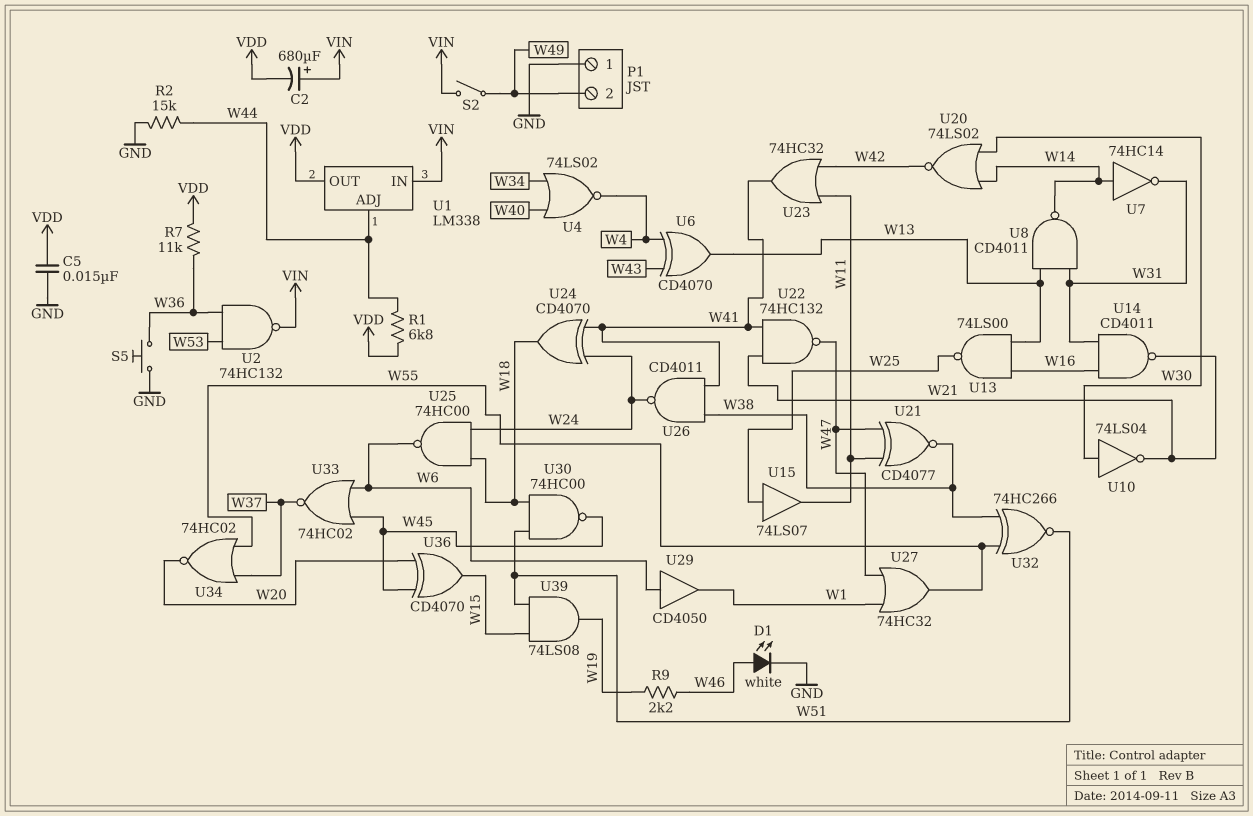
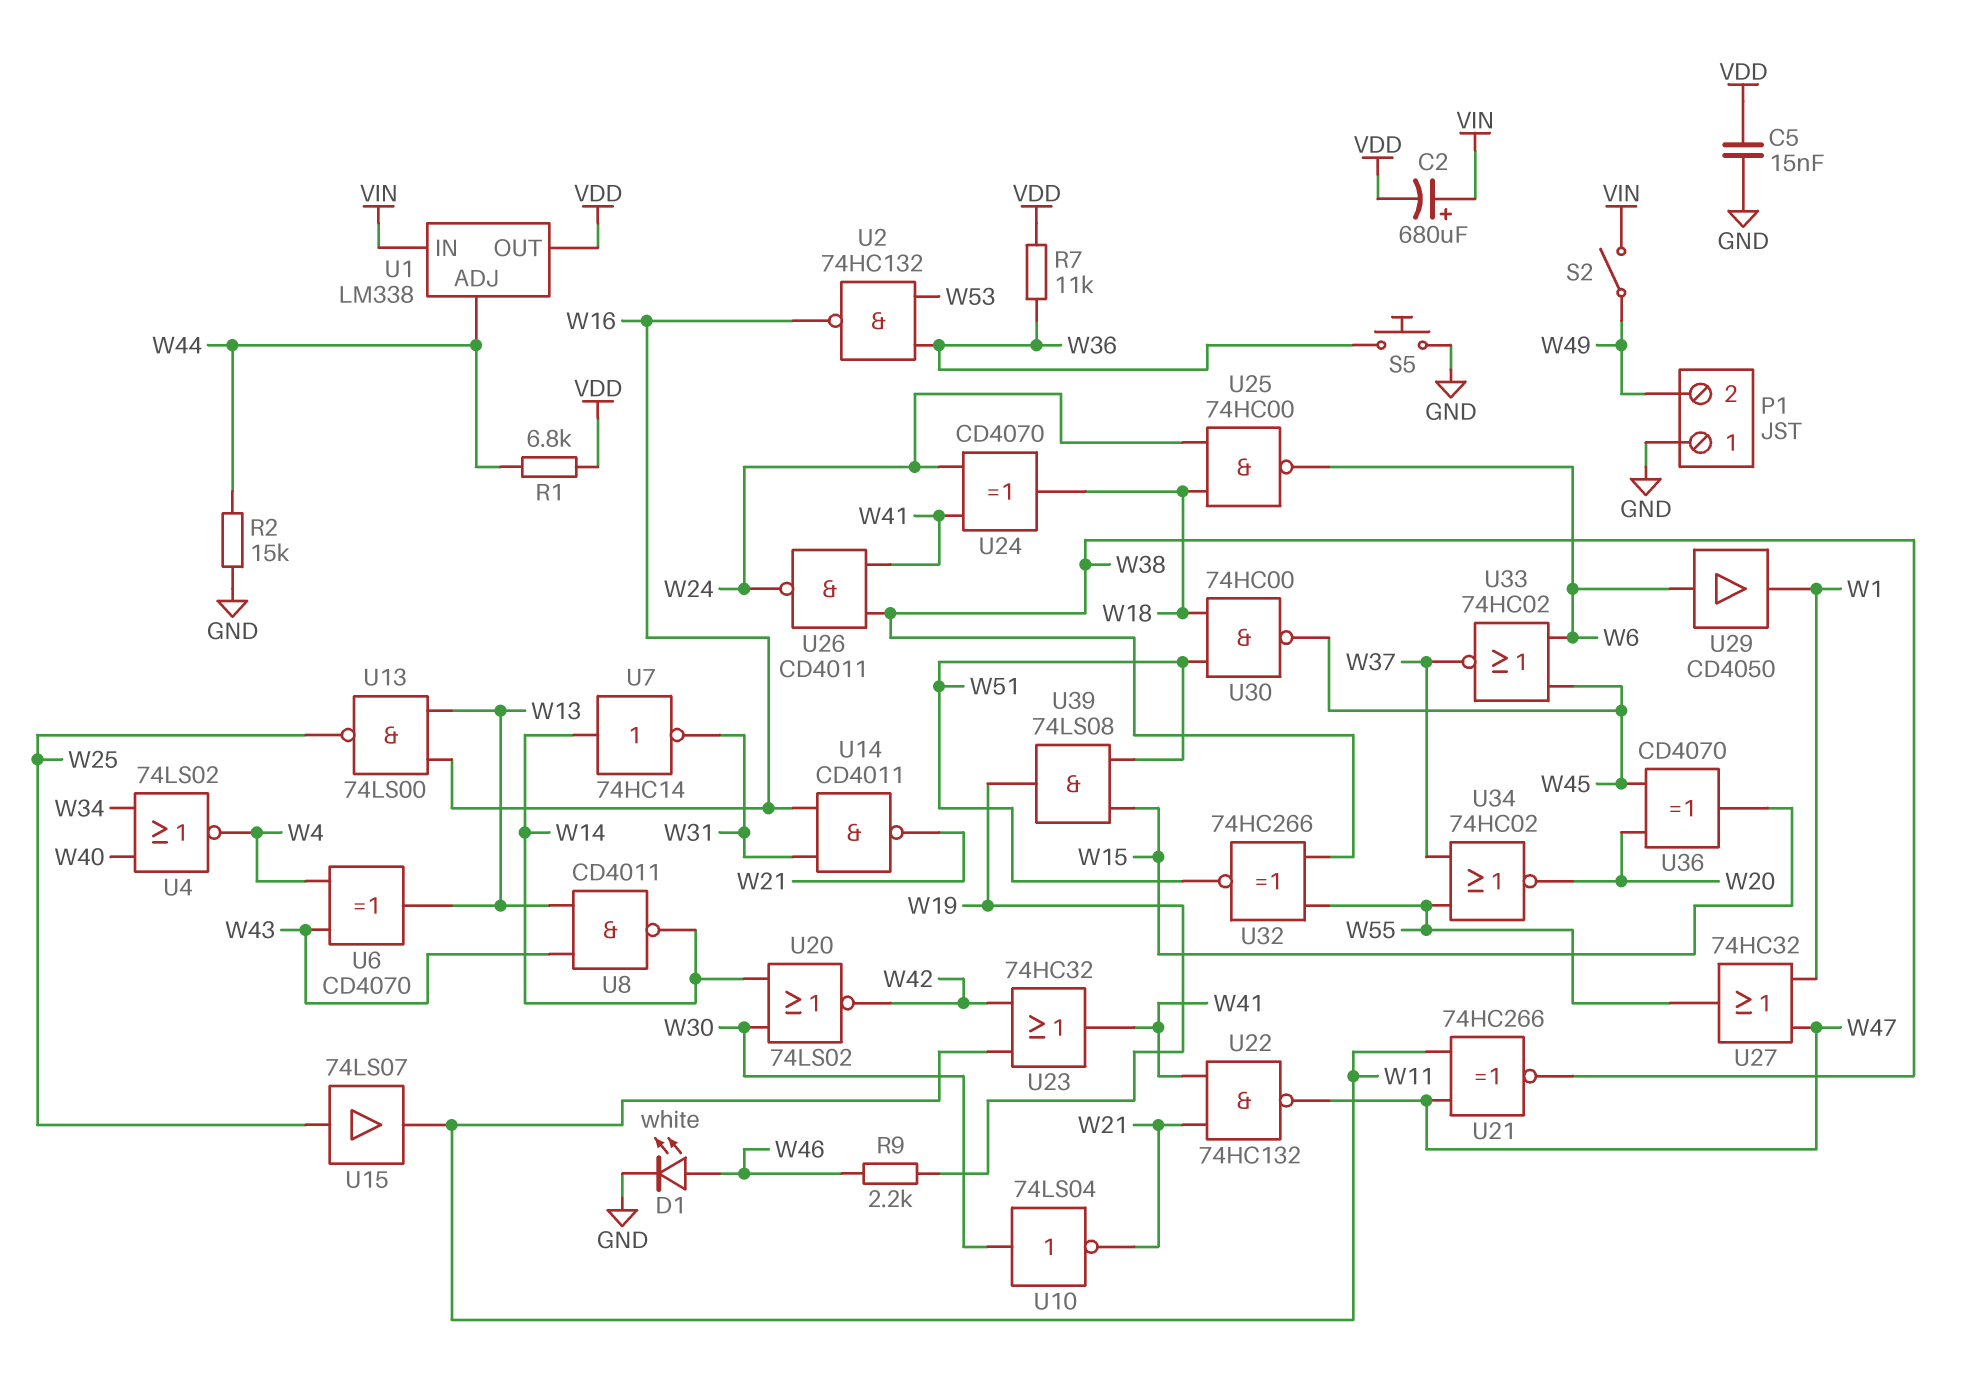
U2: NAND 74HC132 (in W36, in W53, out VIN) -> NAND 74HC132 (in W36, in W53, out W16)
U8: NAND CD4011 (in W13, in W31, out W14) -> NAND CD4011 (in W13, in W43, out W14)
U21: XNOR CD4077 (in W11, in W47, out W38) -> XNOR 74HC266 (in W11, in W47, out W38)

